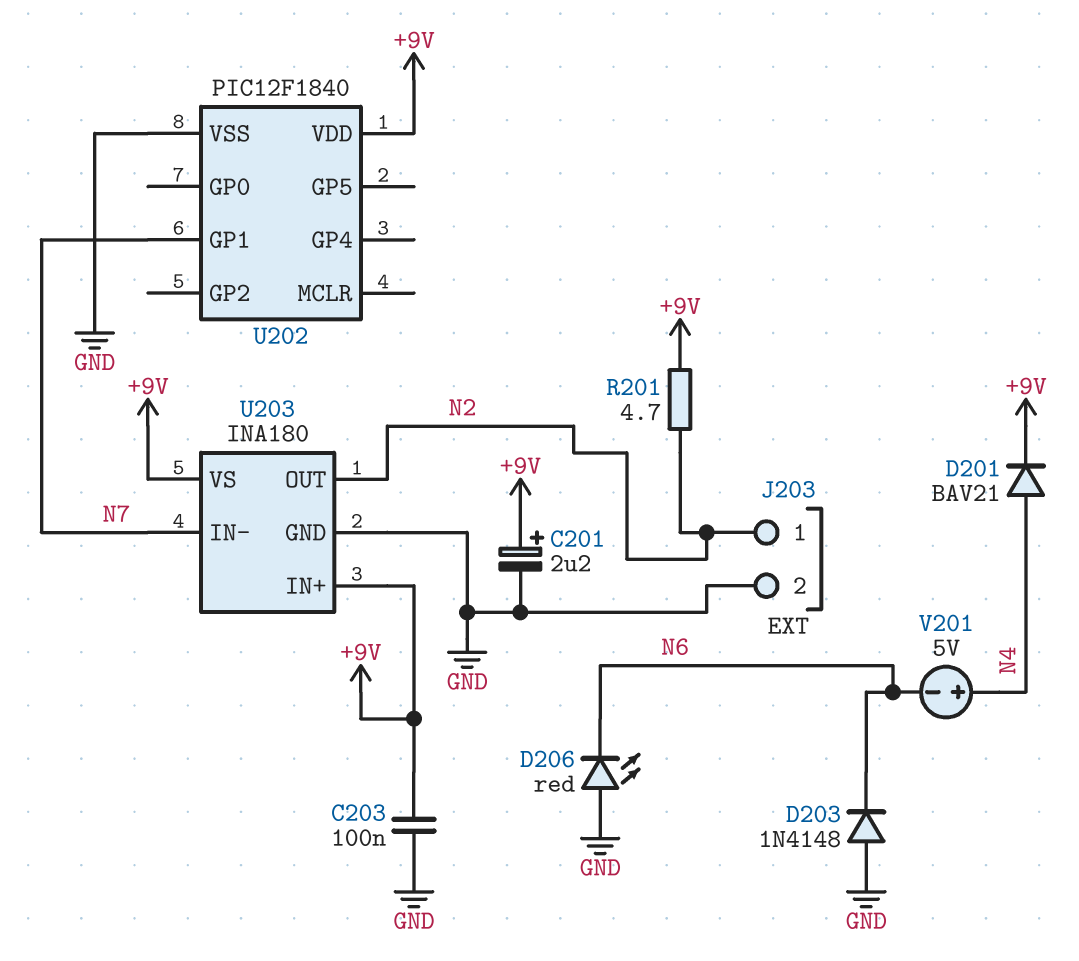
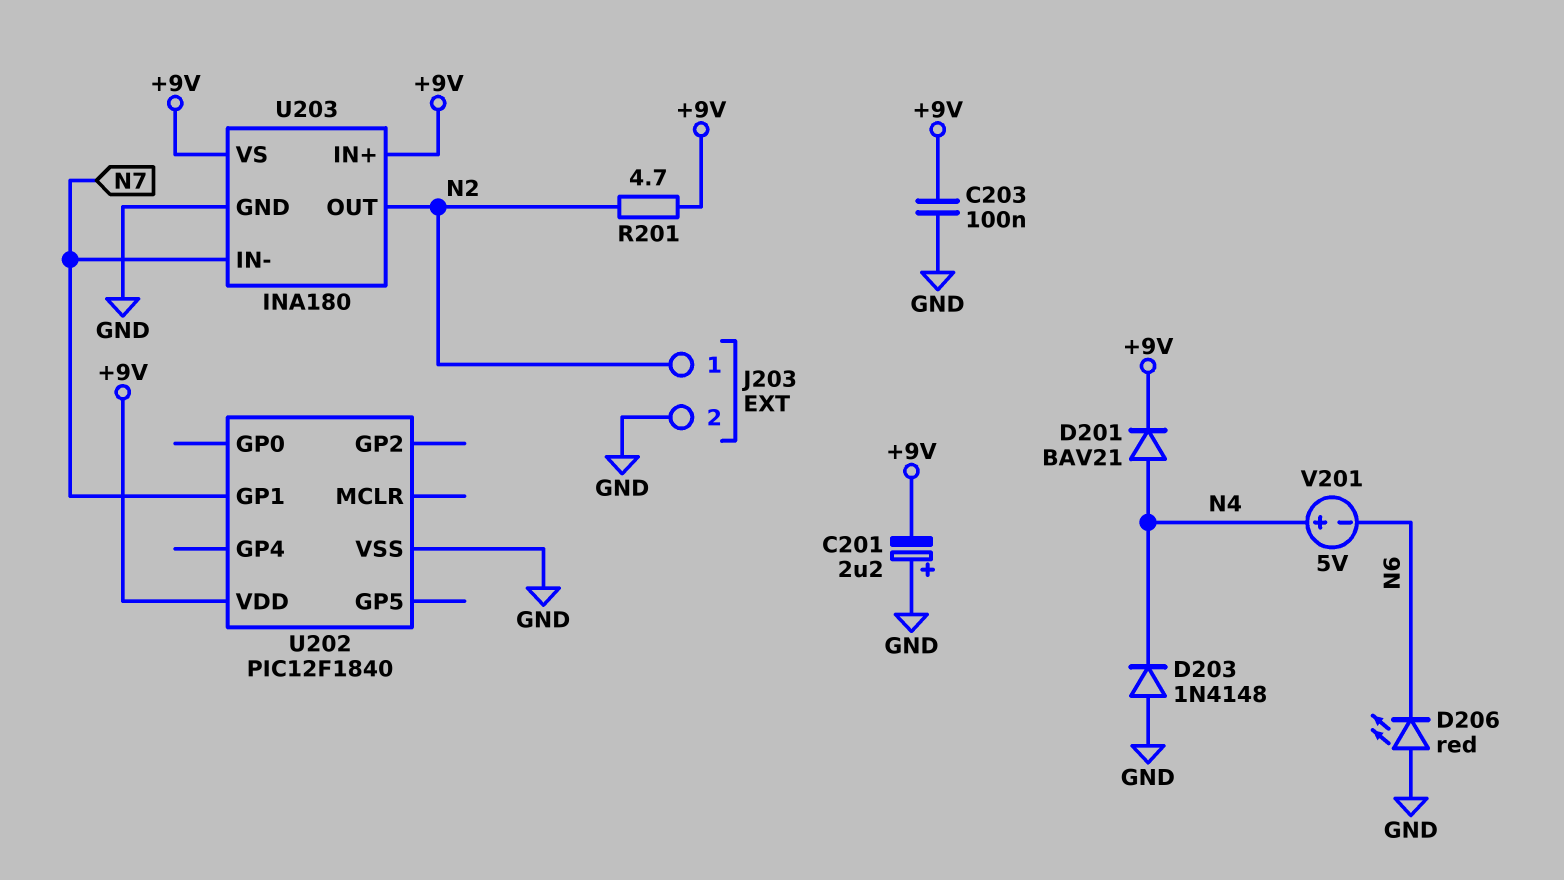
C201: 2.2uF (plus +9V, minus GND) -> 2.2uF (plus GND, minus +9V)
D203: diode 1N4148 (A GND, K N6) -> diode 1N4148 (A GND, K N4)

